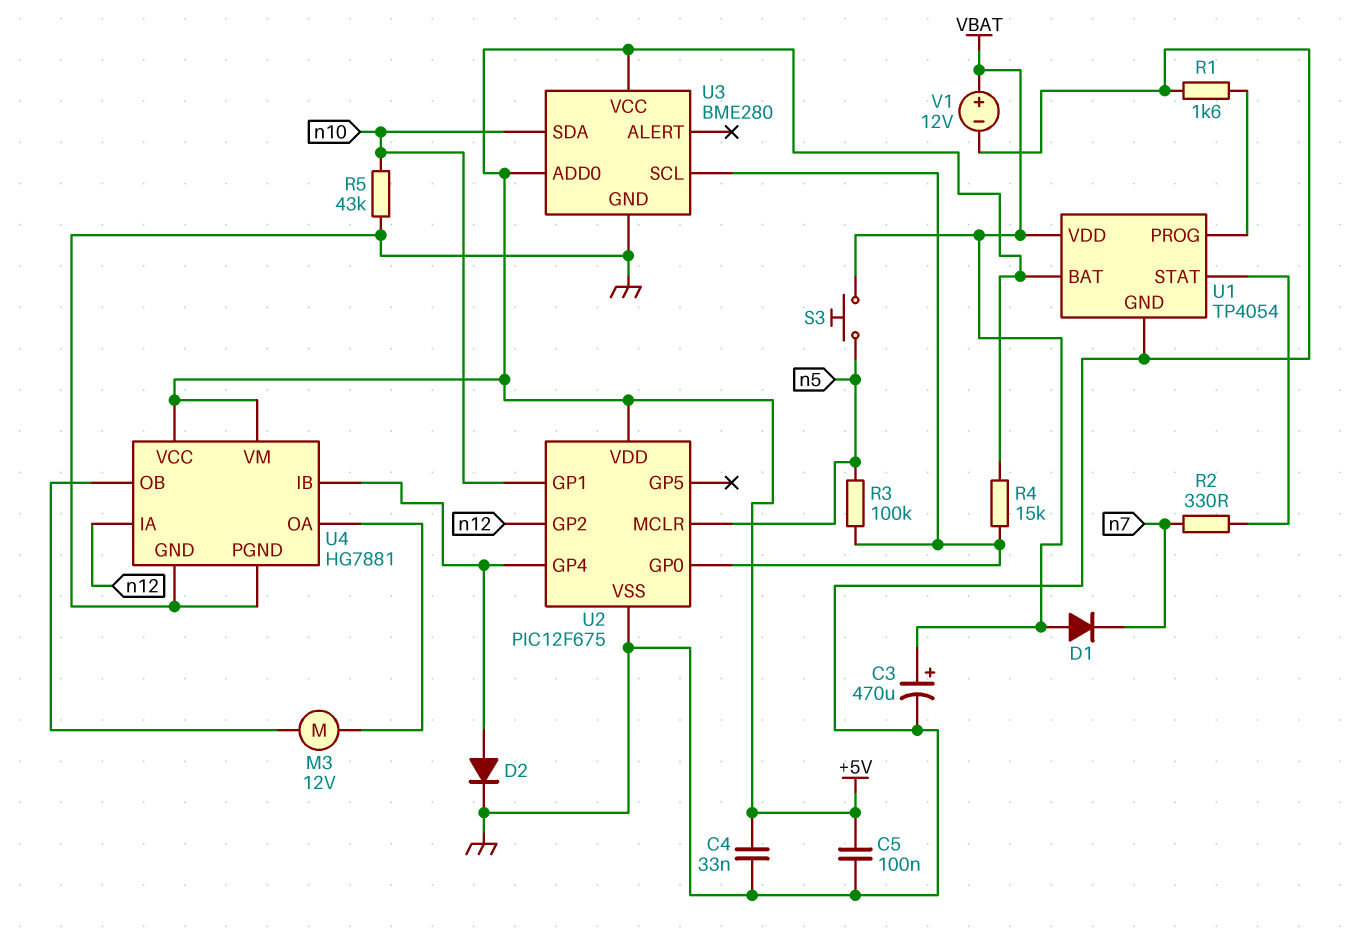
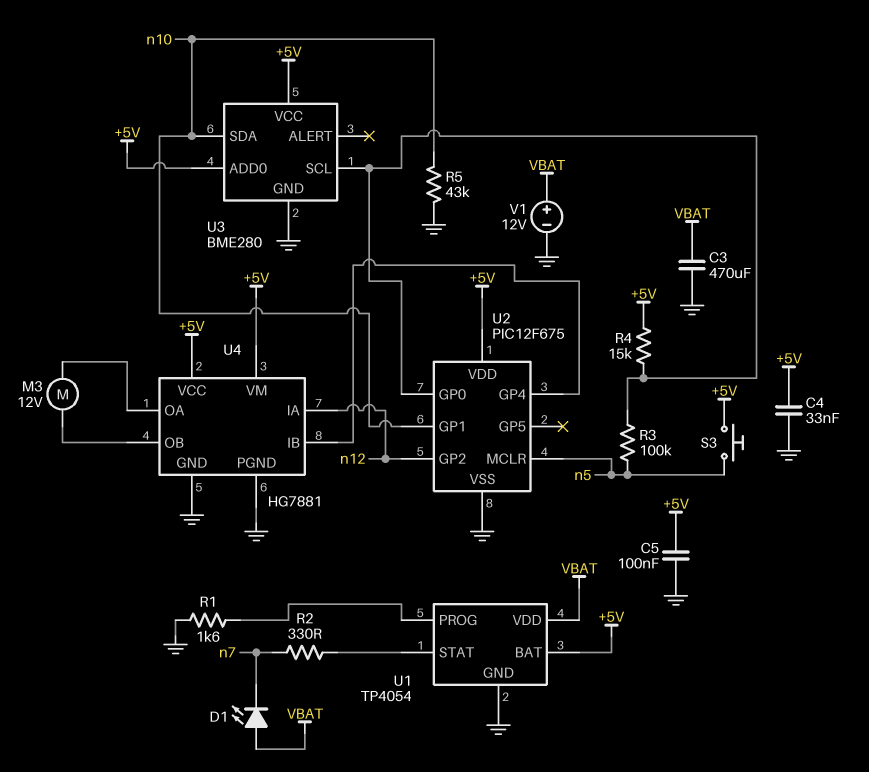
C3: 470uF (plus VBAT, minus GND) -> 470uF (GND, VBAT)
D1: diode (A VBAT, K n7) -> LED (A VBAT, K n7)
D2: diode (A U2/GP4, K GND) -> none
S3: button (VBAT, n5) -> button (+5V, n5)

